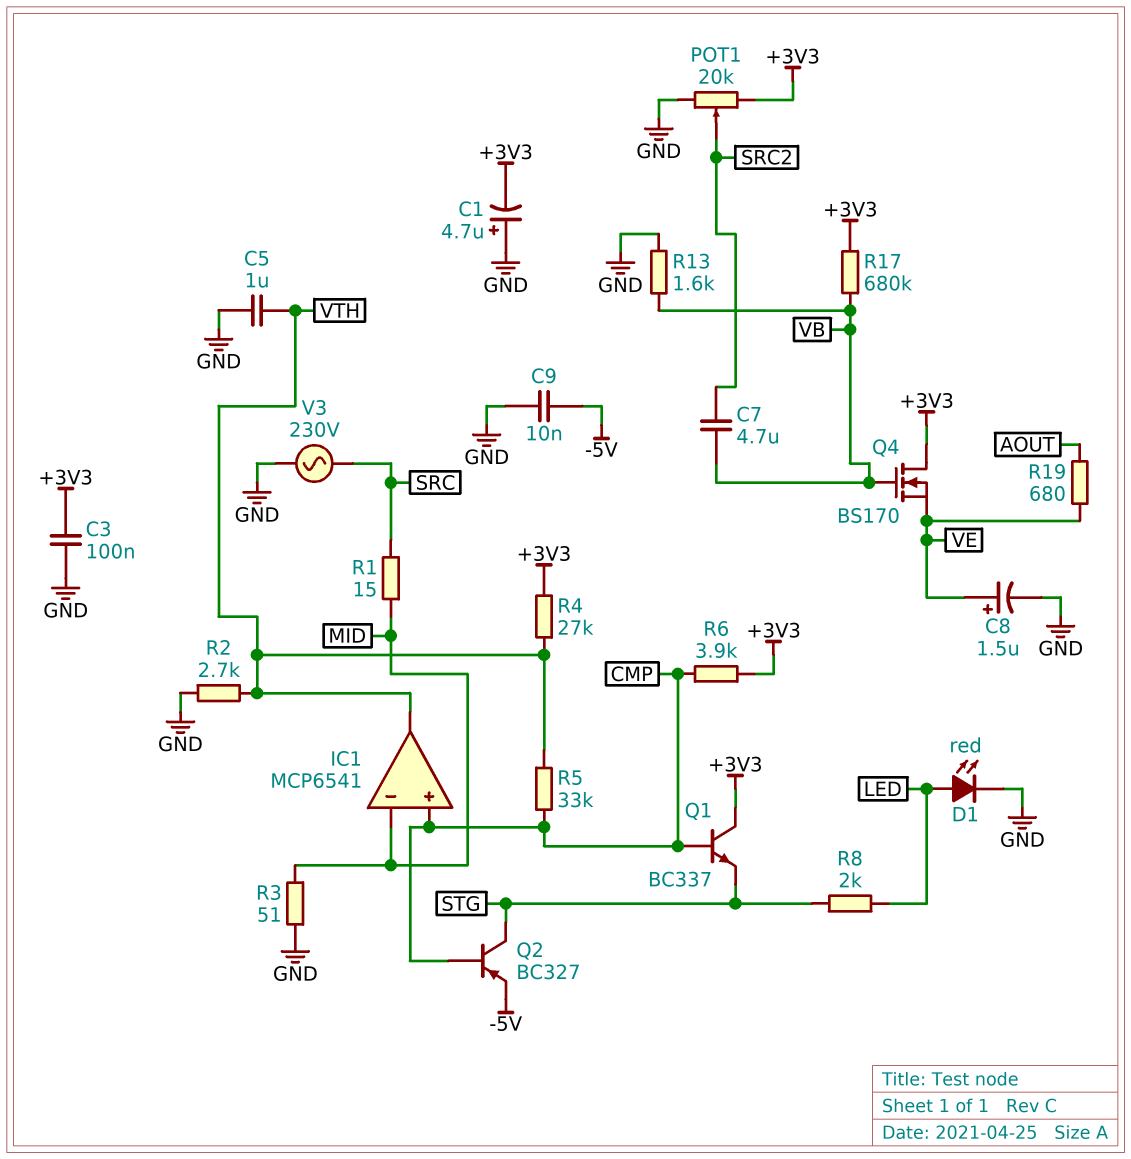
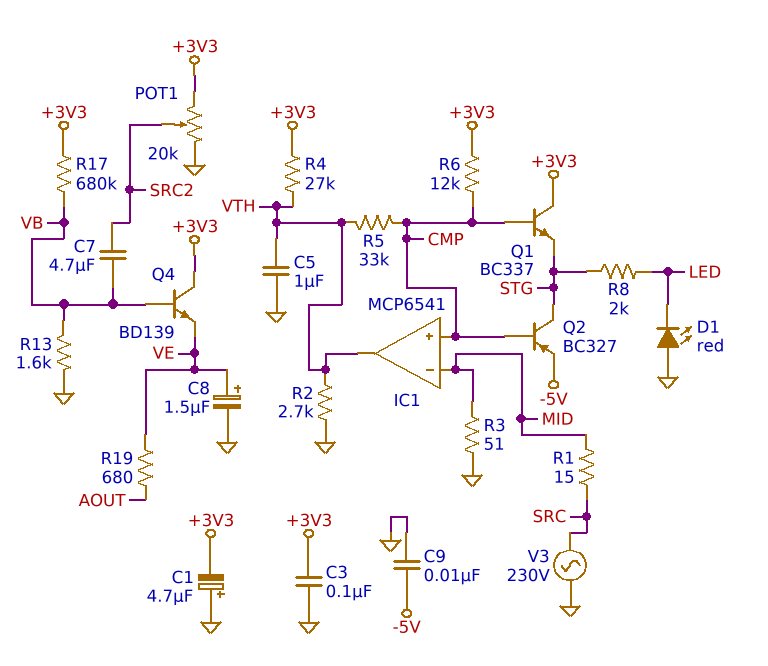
D1: LED red (A LED, K GND) -> LED red (A GND, K LED)
Q4: NMOS BS170 (G VB, D +3V3, S VE) -> NPN BD139 (B VB, C +3V3, E VE)
R6: 3.9k (+3V3, CMP) -> 12k (+3V3, CMP)

